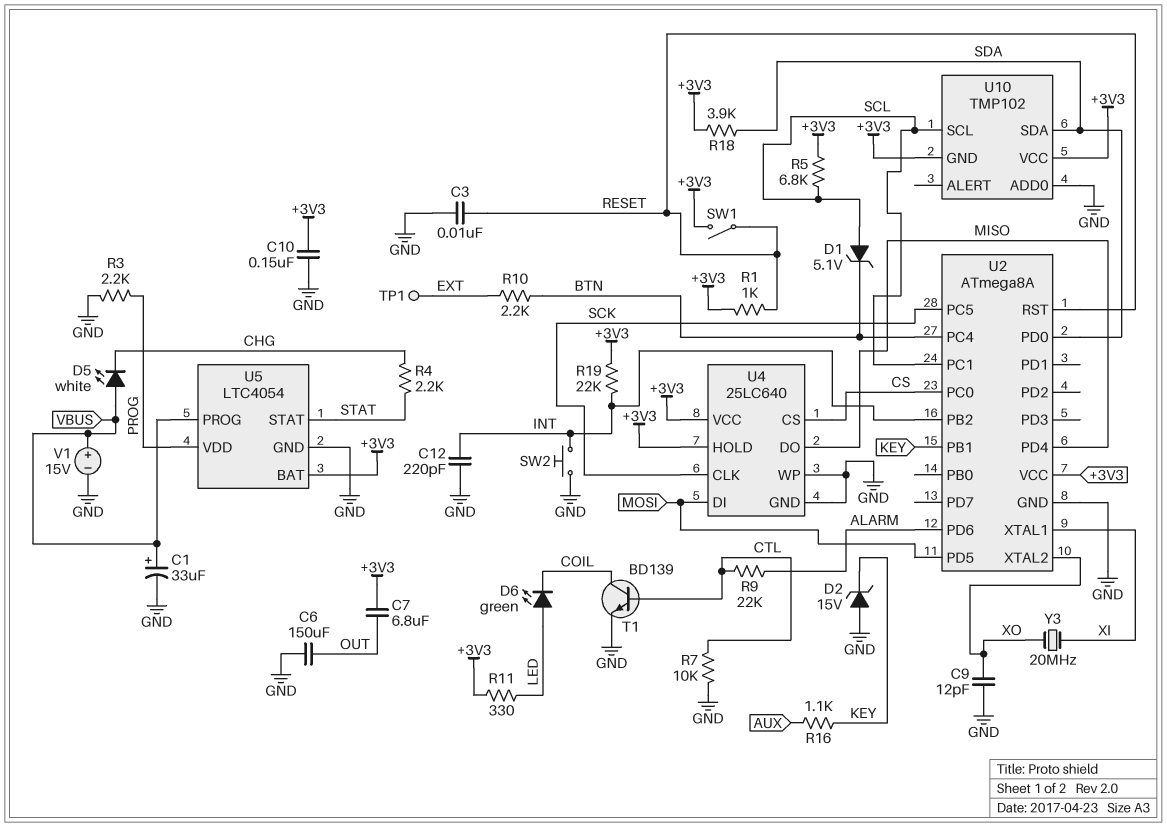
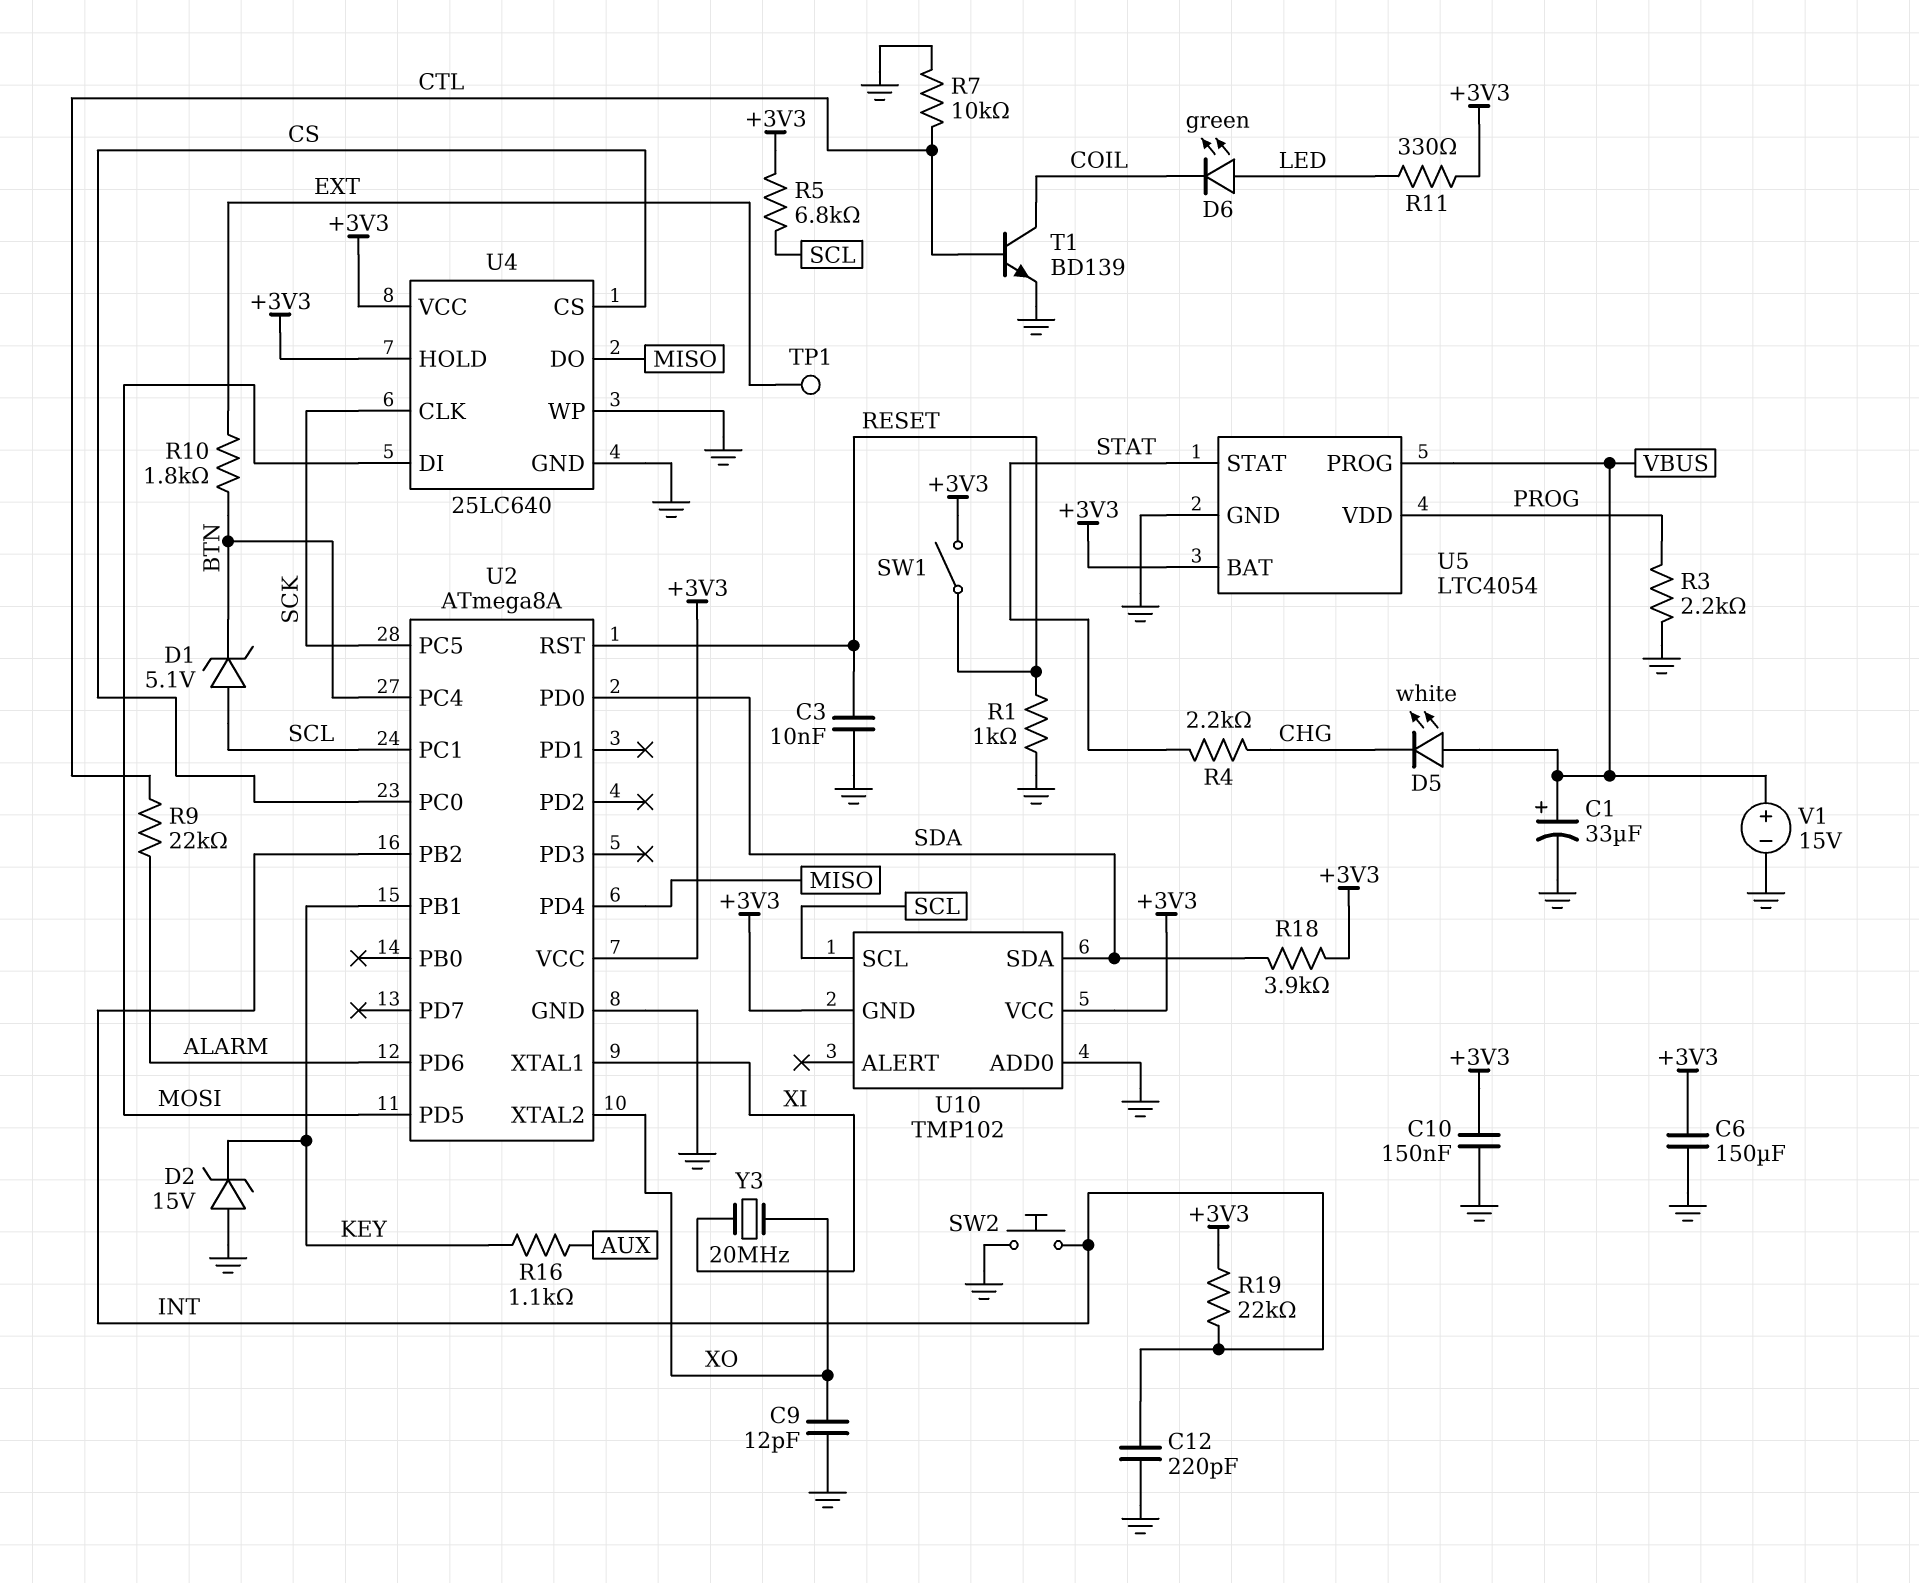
C6: 150uF (GND, OUT) -> 150uF (+3V3, GND)
C7: 6.8uF (+3V3, OUT) -> none
R1: 1k (+3V3, RESET) -> 1k (GND, RESET)
R10: 2.2k (BTN, EXT) -> 1.8k (BTN, EXT)

